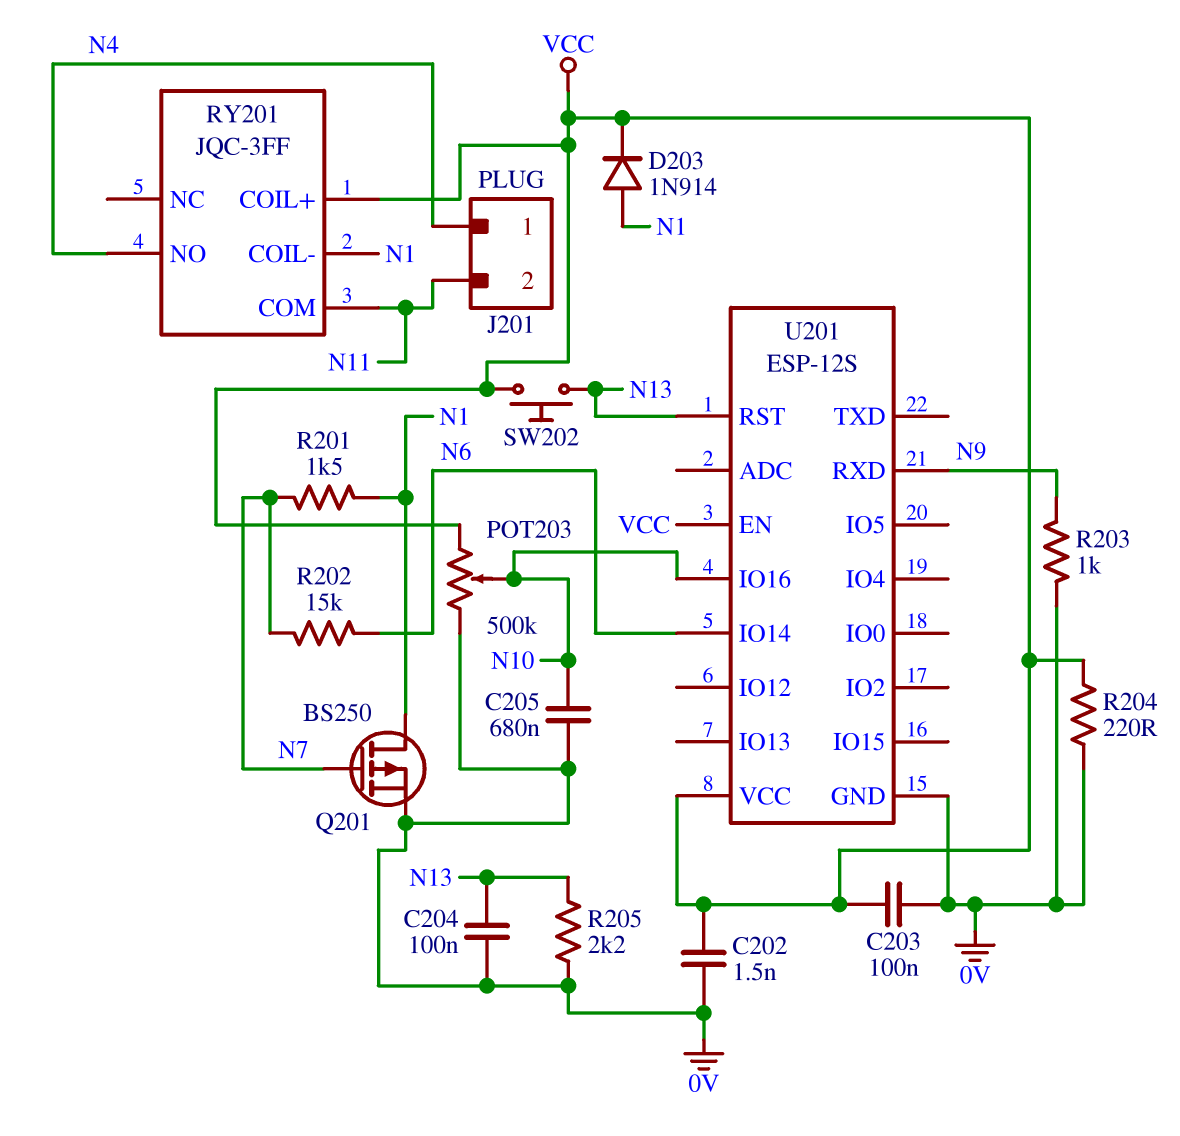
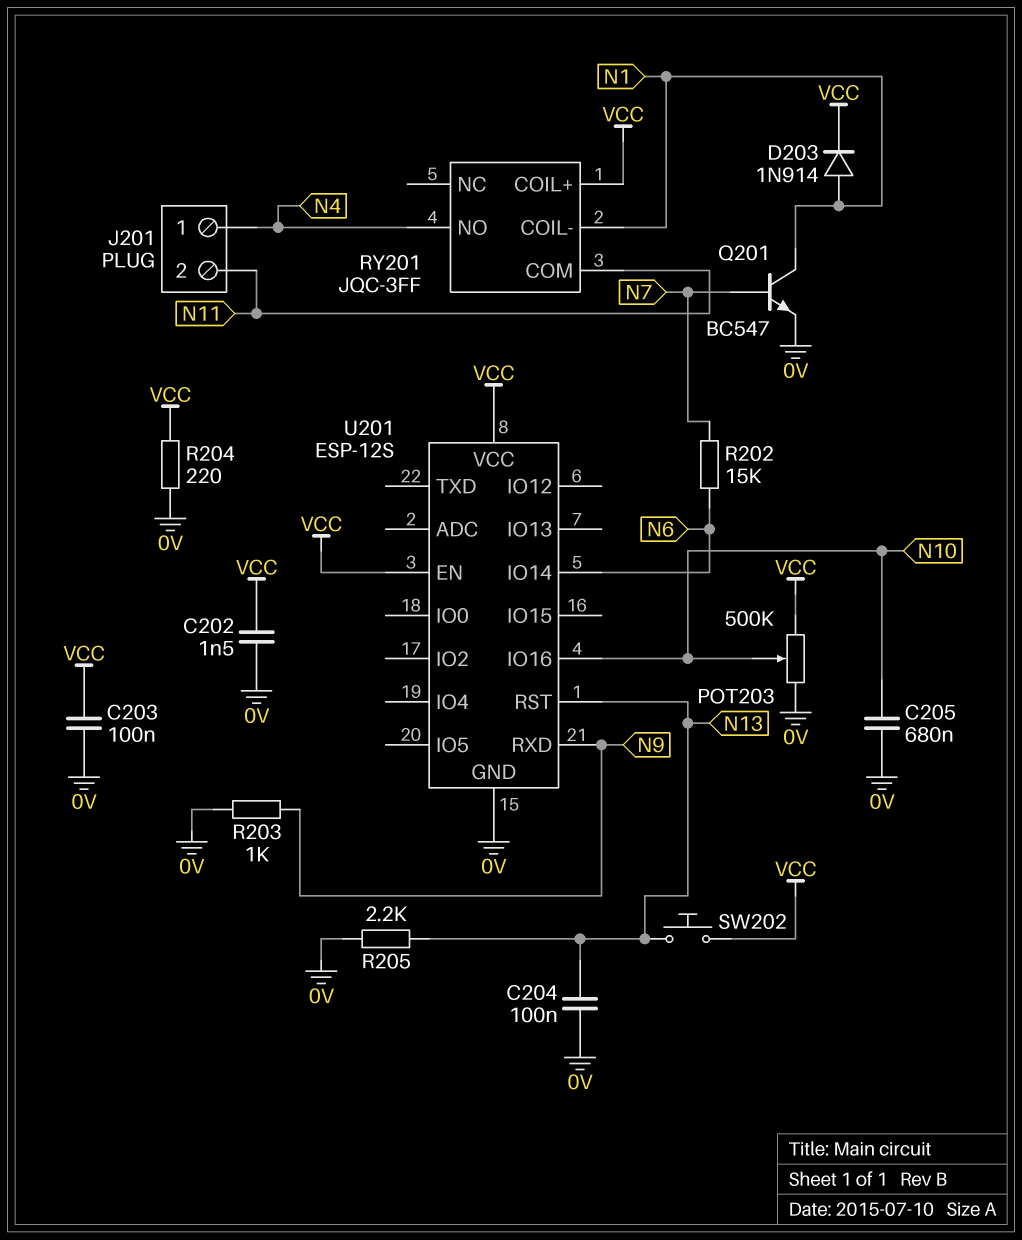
Q201: PMOS BS250 (G N7, D N1, S 0V) -> NPN BC547 (B N7, C N1, E 0V)
R201: 1.5k (N1, N7) -> none

